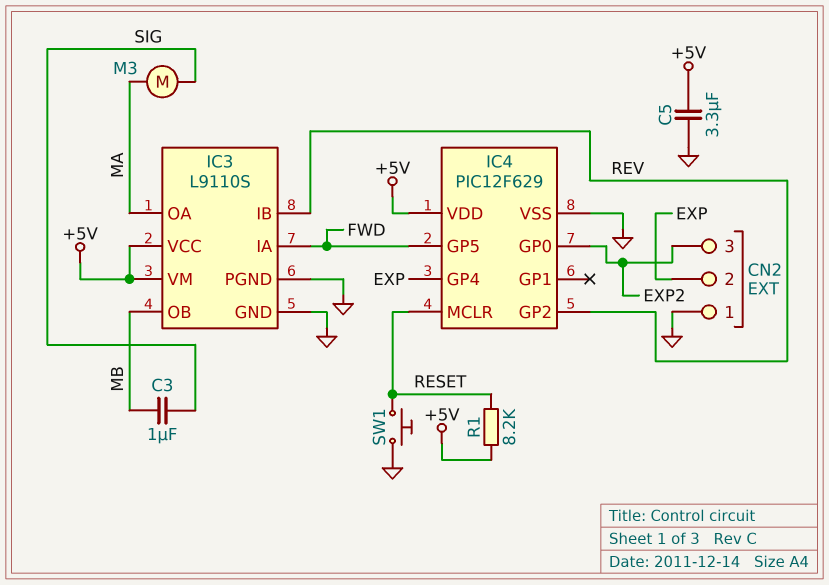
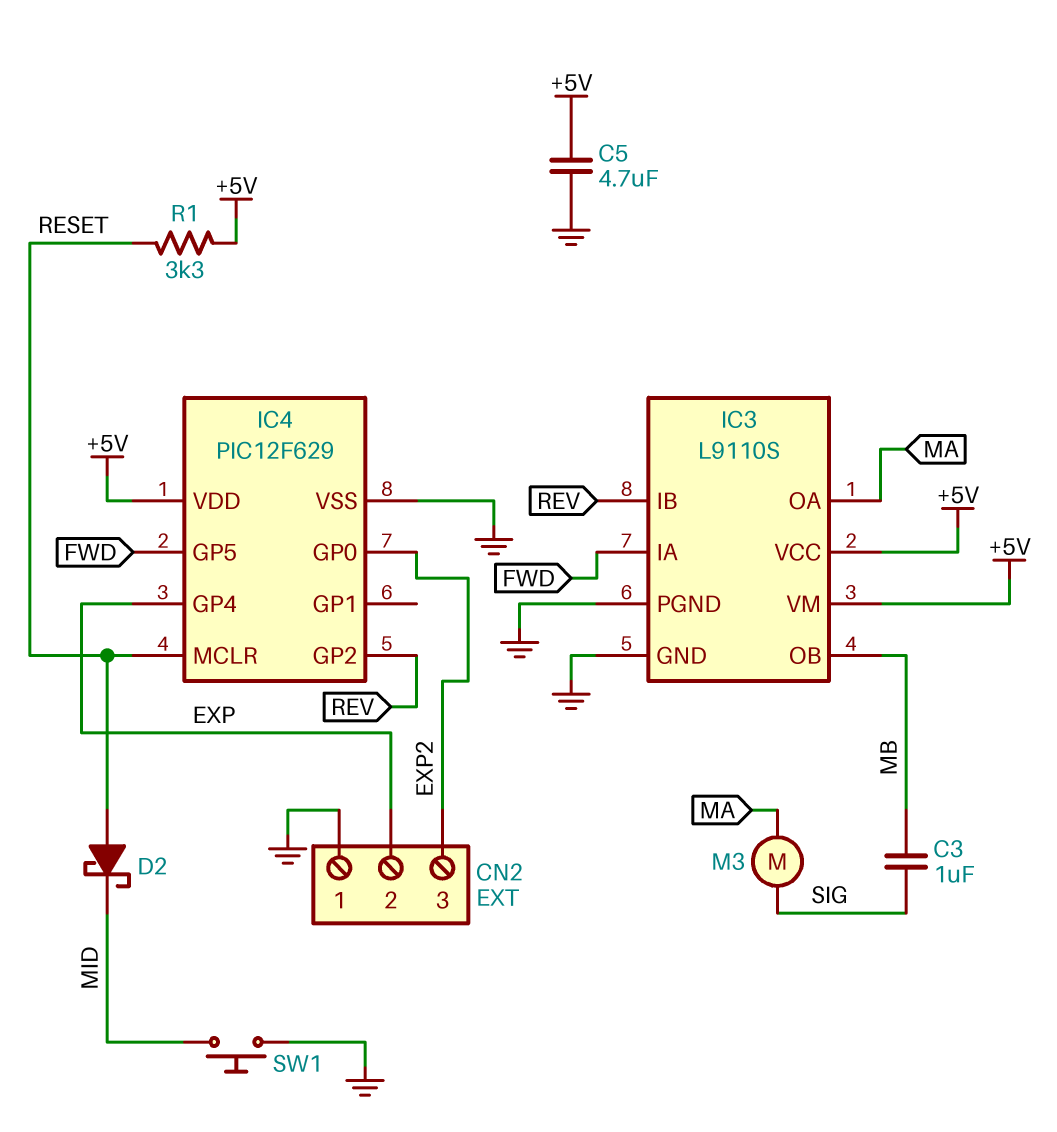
C5: 3.3uF (+5V, GND) -> 4.7uF (+5V, GND)
D2: none -> schottky (A RESET, K MID)
R1: 8.2k (+5V, RESET) -> 3.3k (+5V, RESET)
SW1: button (GND, RESET) -> button (GND, MID)

